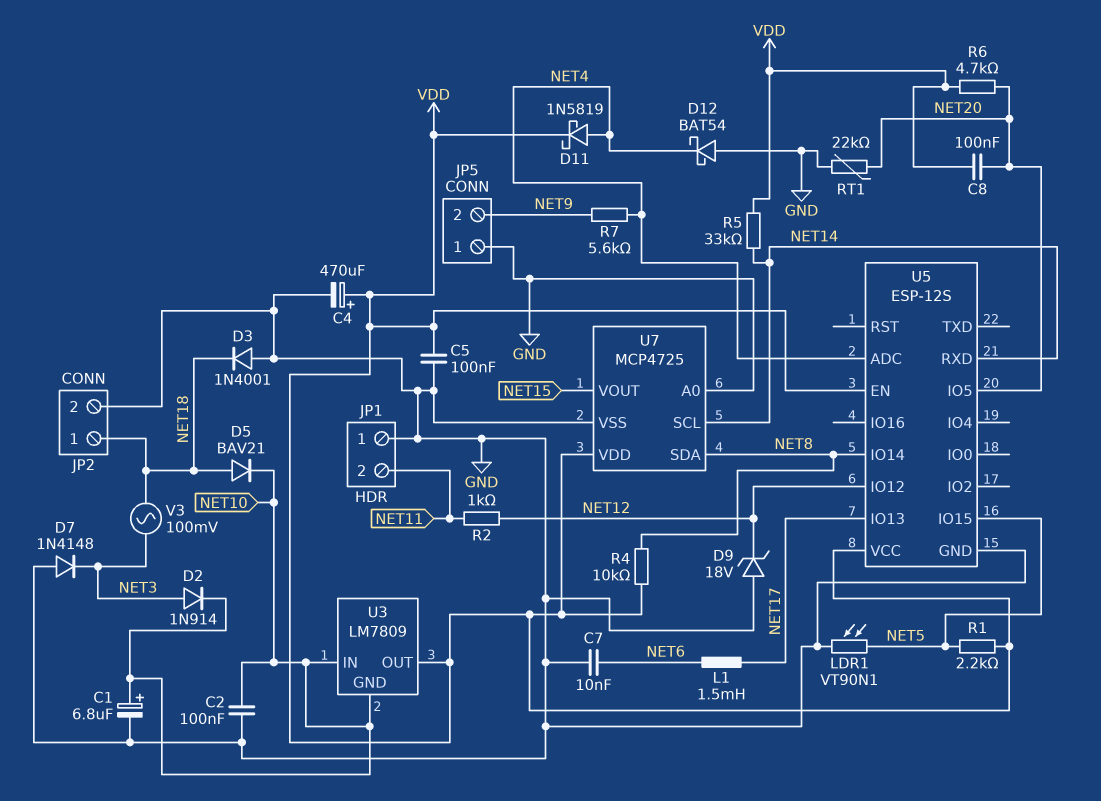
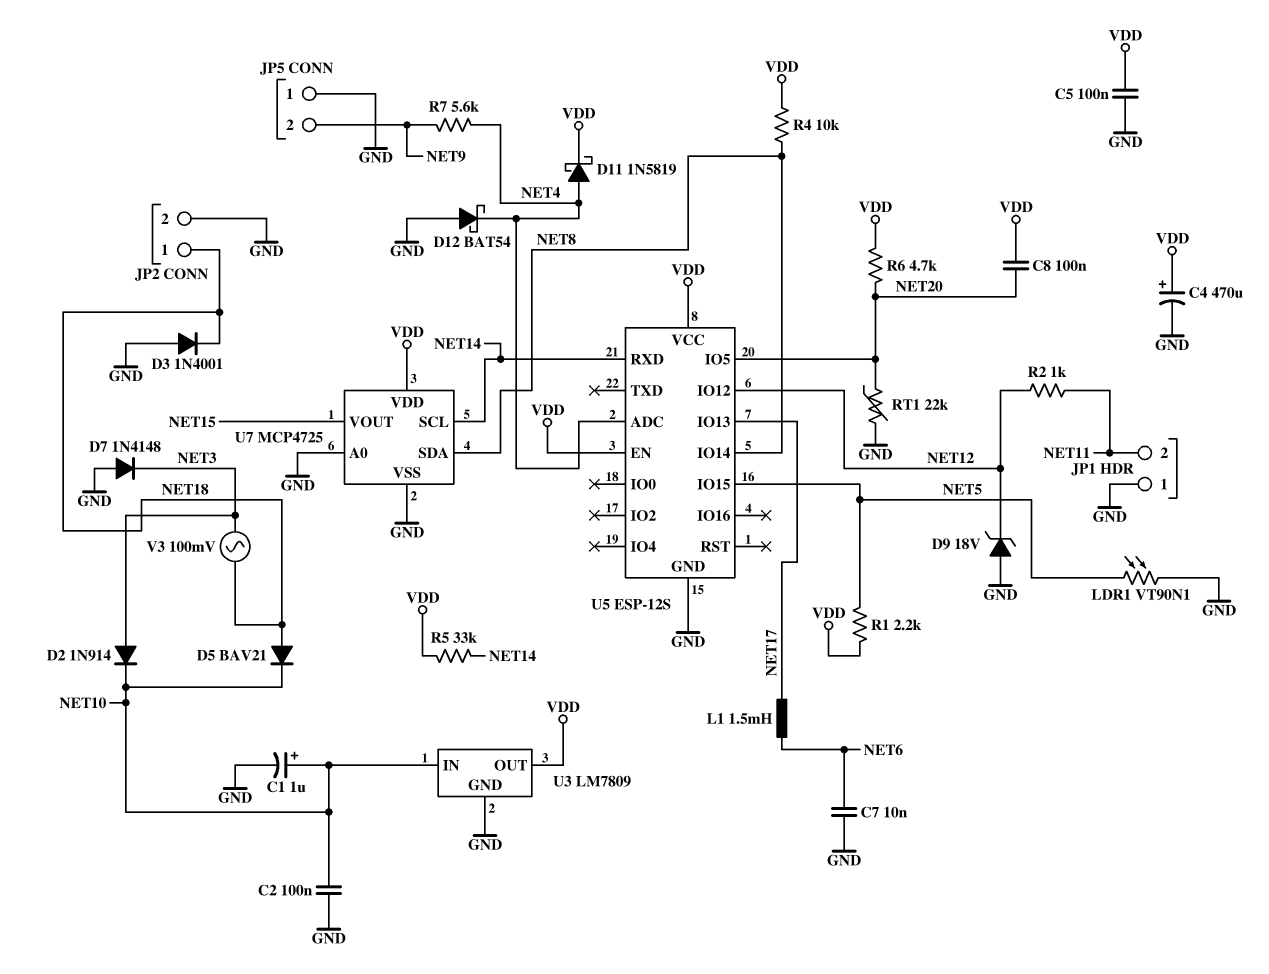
C1: 6.8uF (plus NET10, minus GND) -> 1uF (plus NET10, minus GND)
U3 pin GND: NET10 -> GND

